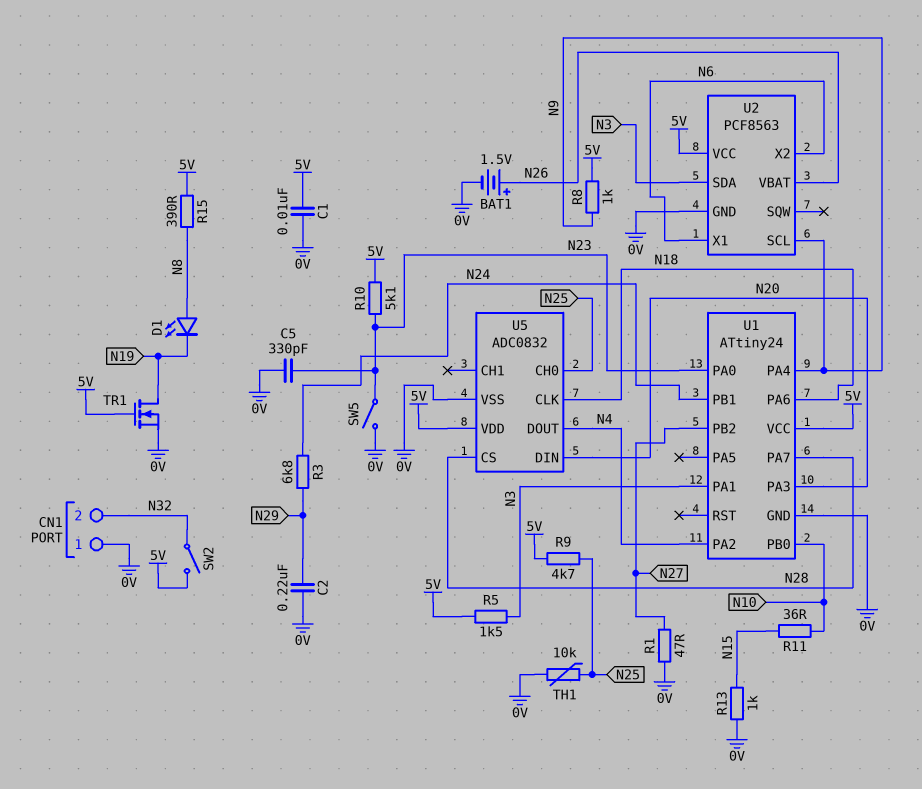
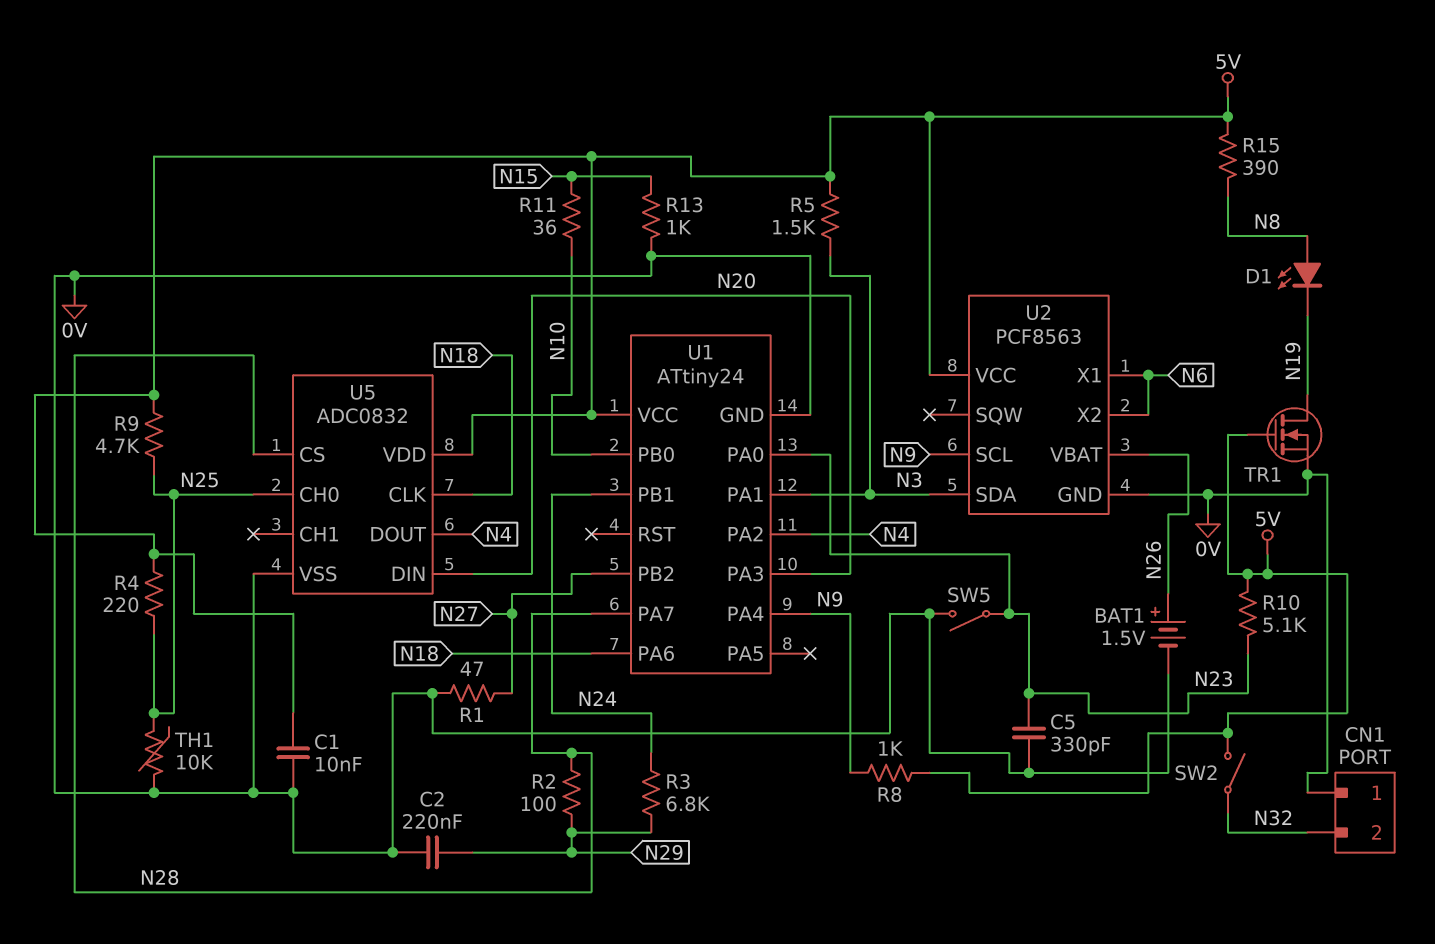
R2: none -> 100 (N28, N29)
R4: none -> 220 (5V, N25)

